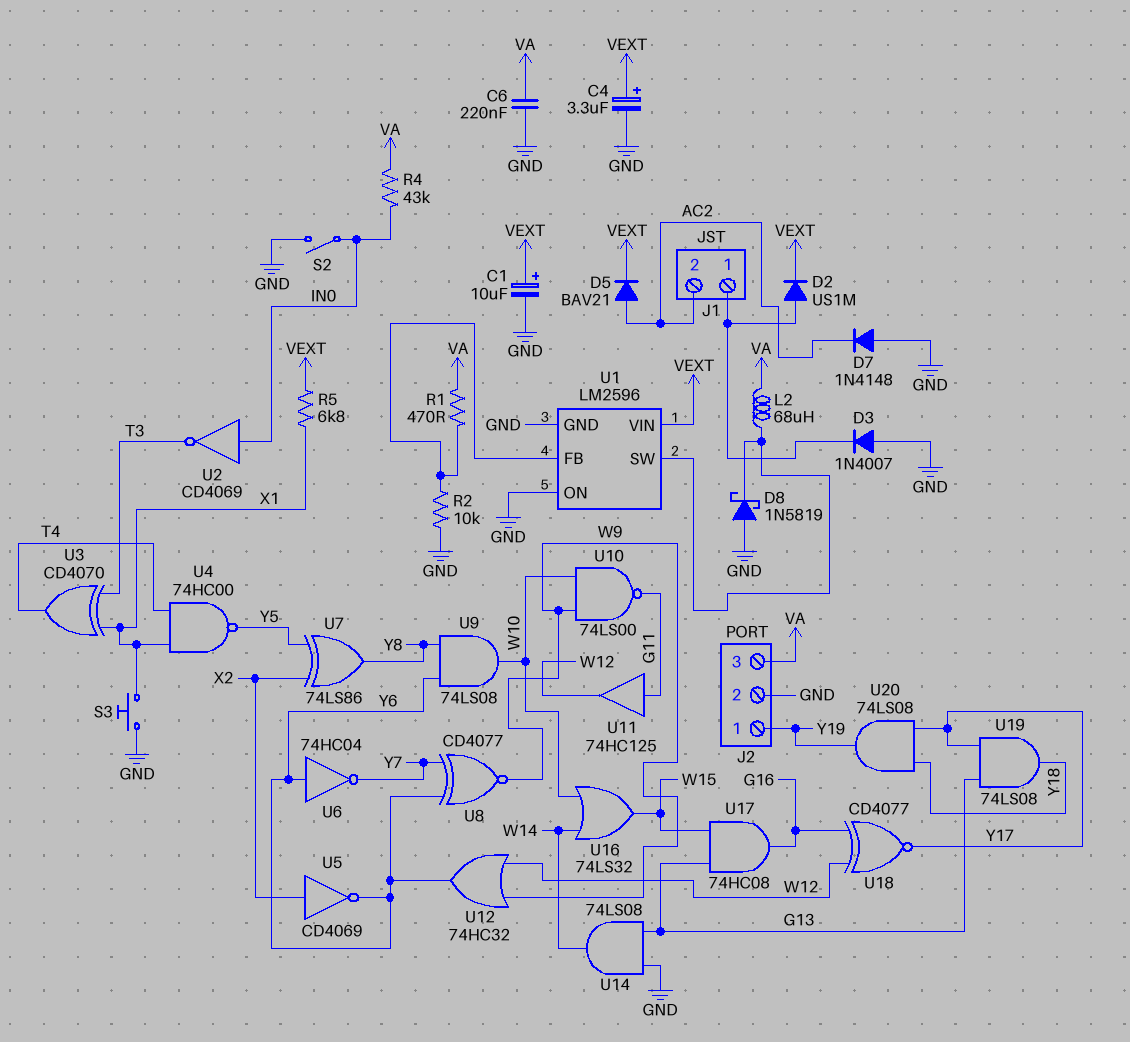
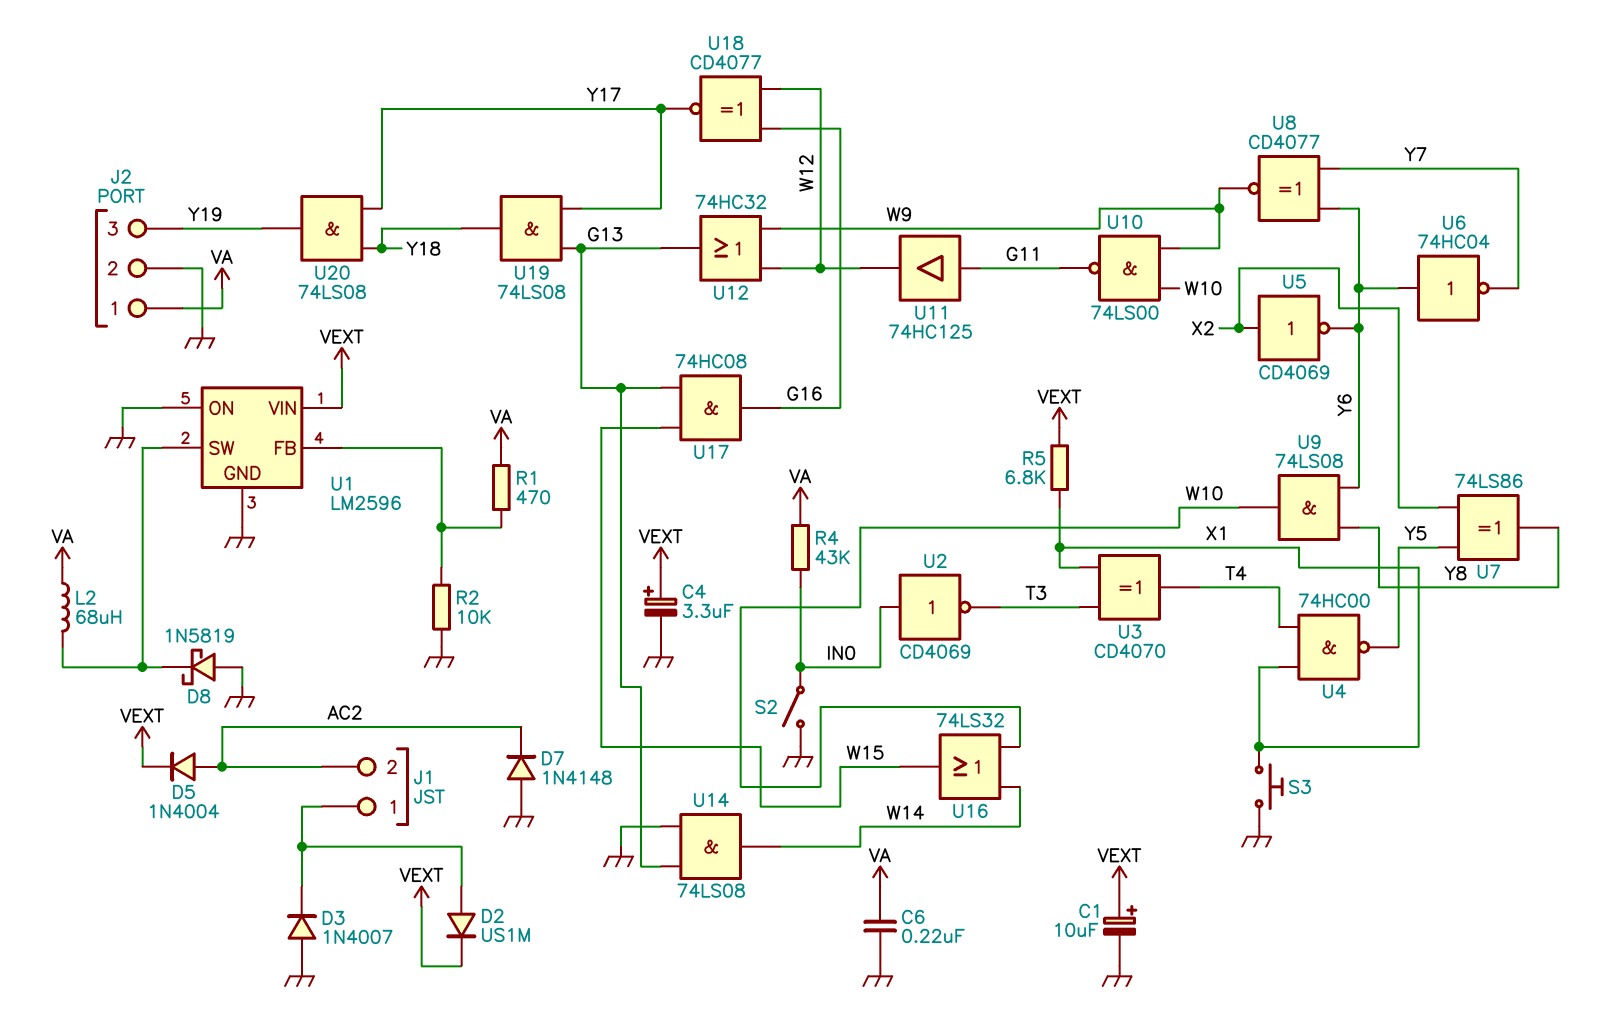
D5: diode BAV21 (A AC2, K VEXT) -> diode 1N4004 (A AC2, K VEXT)
J2 pin 1: Y19 -> VA
J2 pin 3: VA -> Y19
U12: OR 74HC32 (in W9, in W12, out Y6) -> OR 74HC32 (in W9, in W12, out G13)

